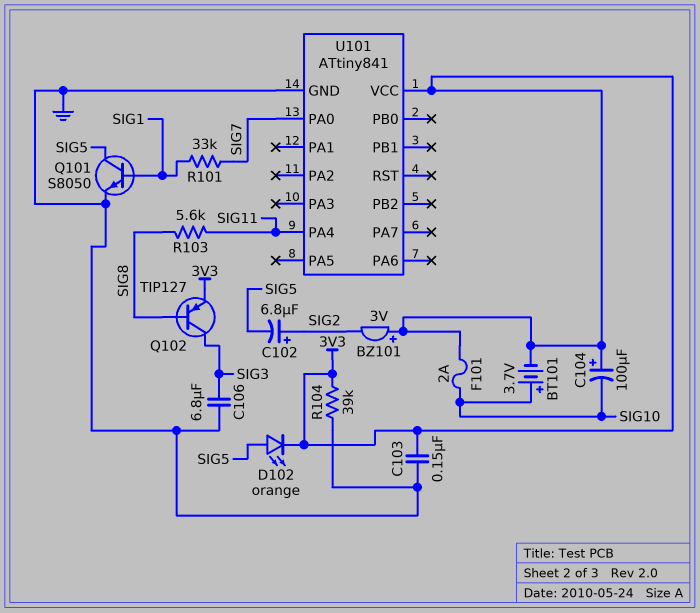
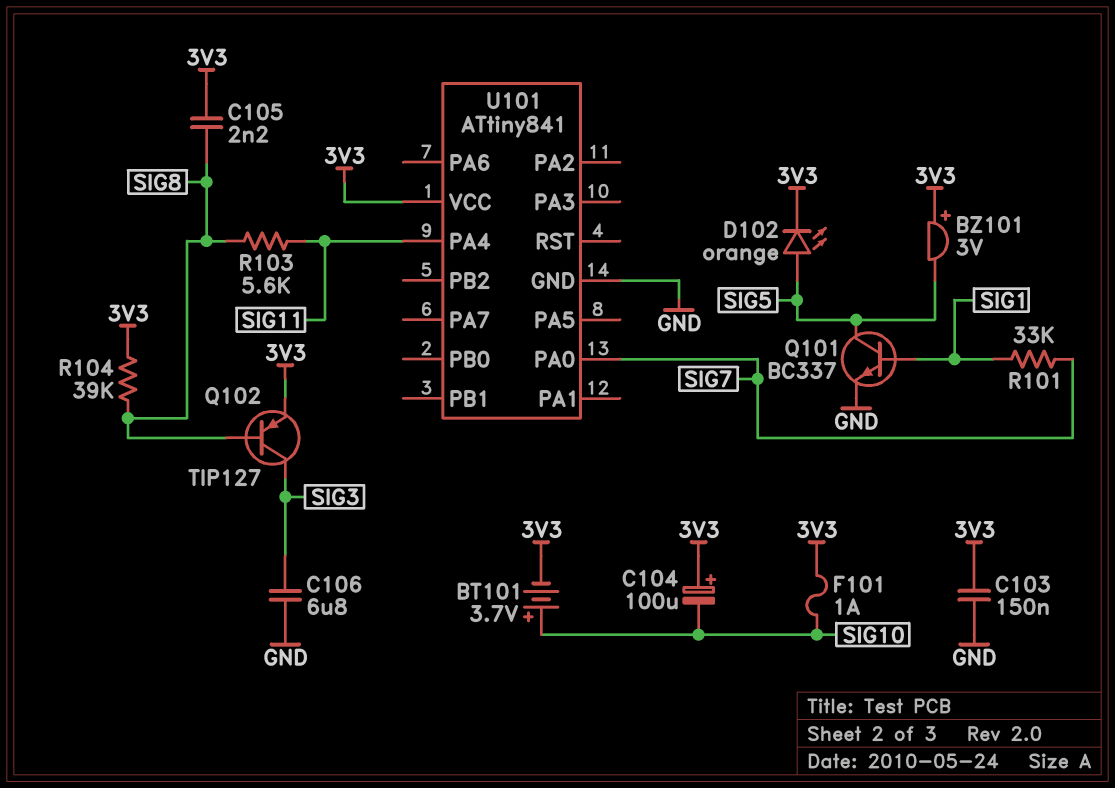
BZ101: buzzer 3V (plus 3V3, minus SIG2) -> buzzer 3V (plus 3V3, minus SIG5)
C102: 6.8uF (plus SIG2, minus SIG5) -> none
C105: none -> 2.2nF (3V3, SIG8)
F101: 2A (3V3, SIG10) -> 1A (3V3, SIG10)
Q101: NPN S8050 (B SIG1, C SIG5, E GND) -> NPN BC337 (B SIG1, C SIG5, E GND)
R104: 39k (3V3, GND) -> 39k (3V3, SIG8)

